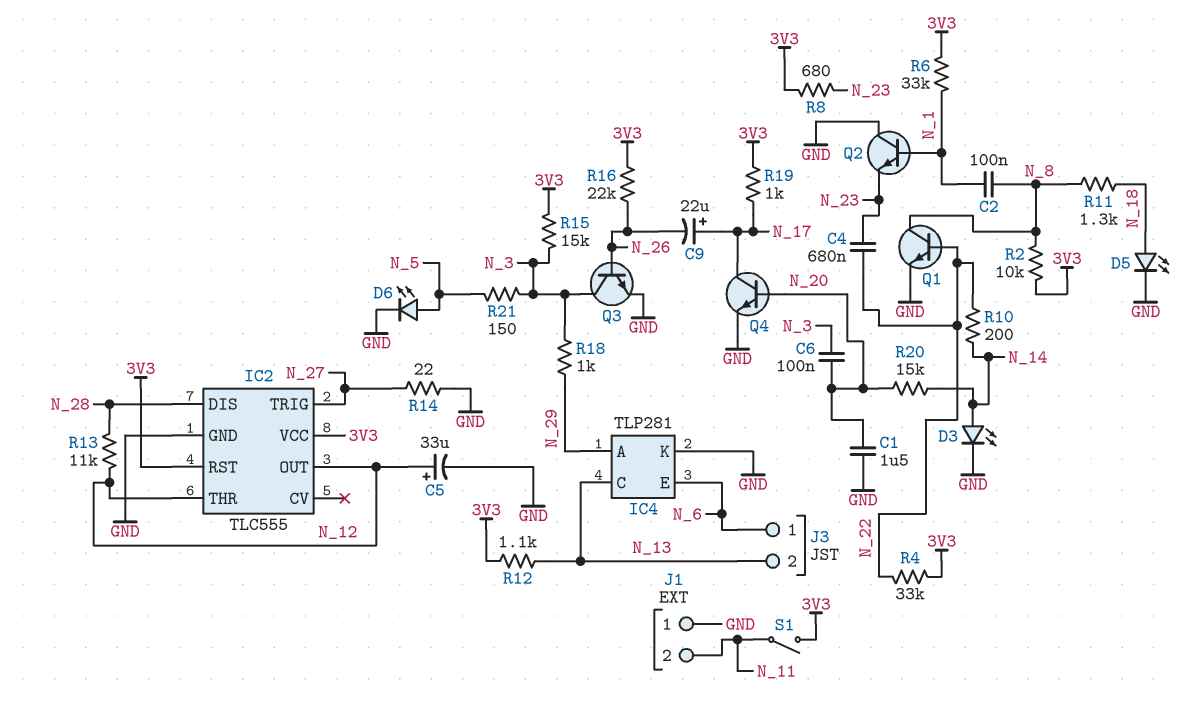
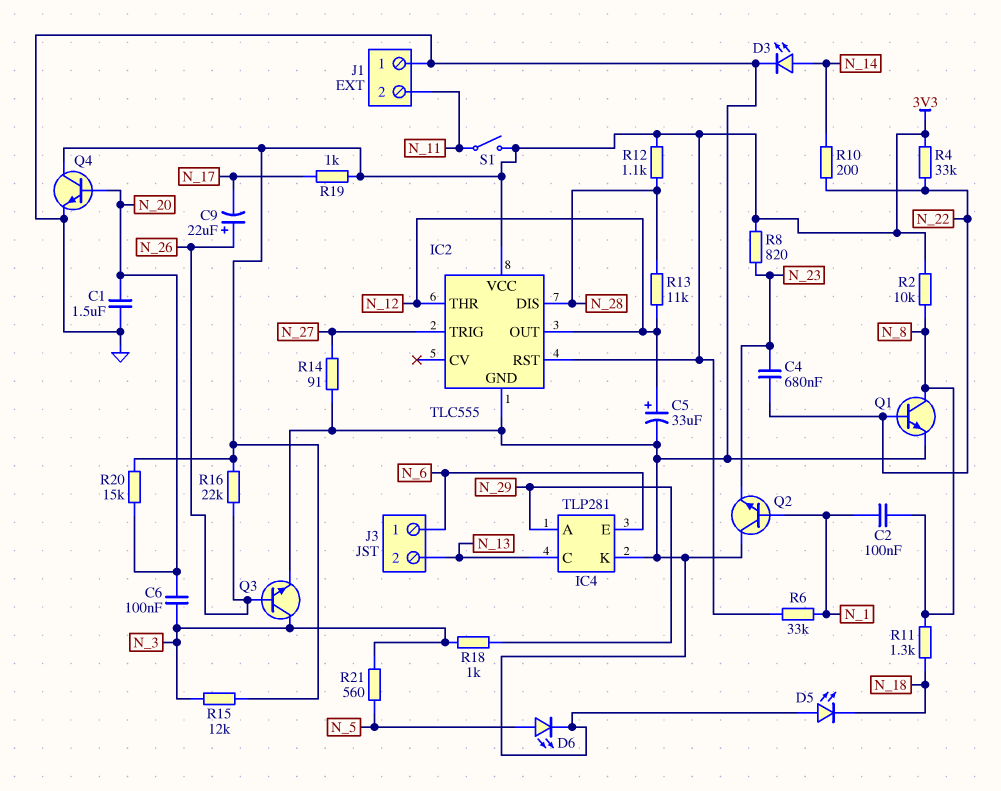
C9: 22uF (plus N_17, minus N_26) -> 22uF (plus N_26, minus N_17)
D5: LED (A N_18, K GND) -> LED (A GND, K N_18)
Q4: NPN (B N_20, C N_17, E GND) -> NPN (B N_20, C 3V3, E GND)
R8: 680 (3V3, N_23) -> 820 (3V3, N_23)
R12: 1.1k (3V3, N_13) -> 1.1k (3V3, N_28)
R14: 22 (GND, N_27) -> 91 (GND, N_27)
R15: 15k (3V3, N_3) -> 12k (3V3, N_3)
R20: 15k (N_14, N_20) -> 15k (3V3, N_20)
R21: 150 (N_3, N_5) -> 560 (N_3, N_5)

